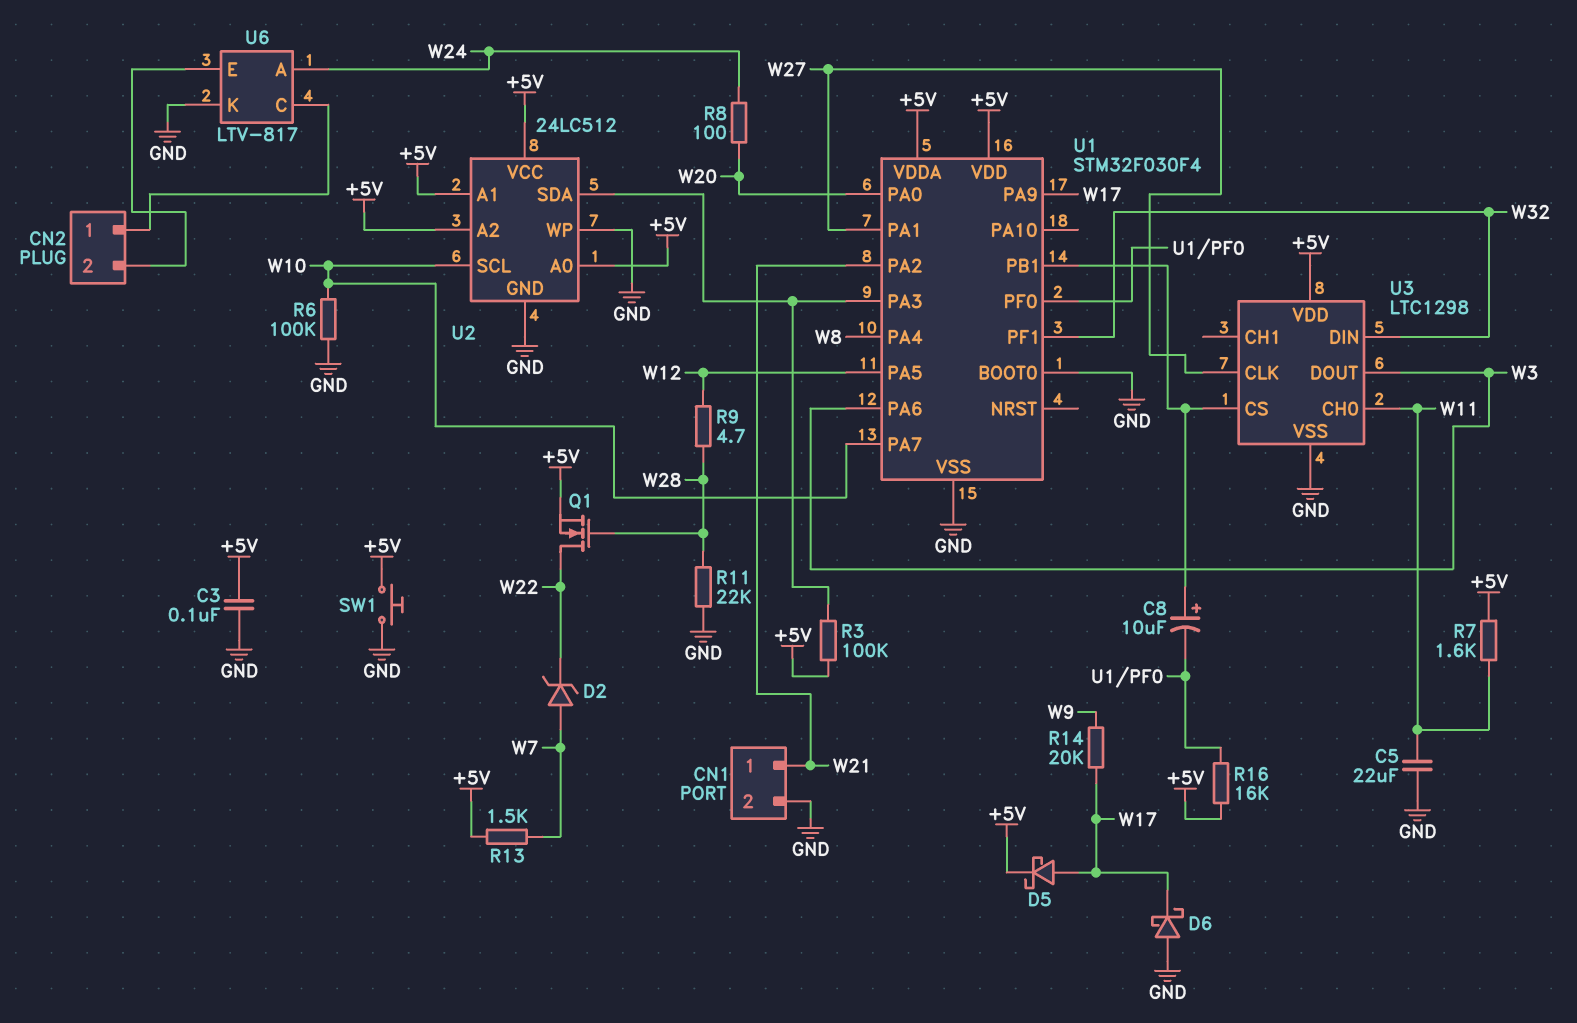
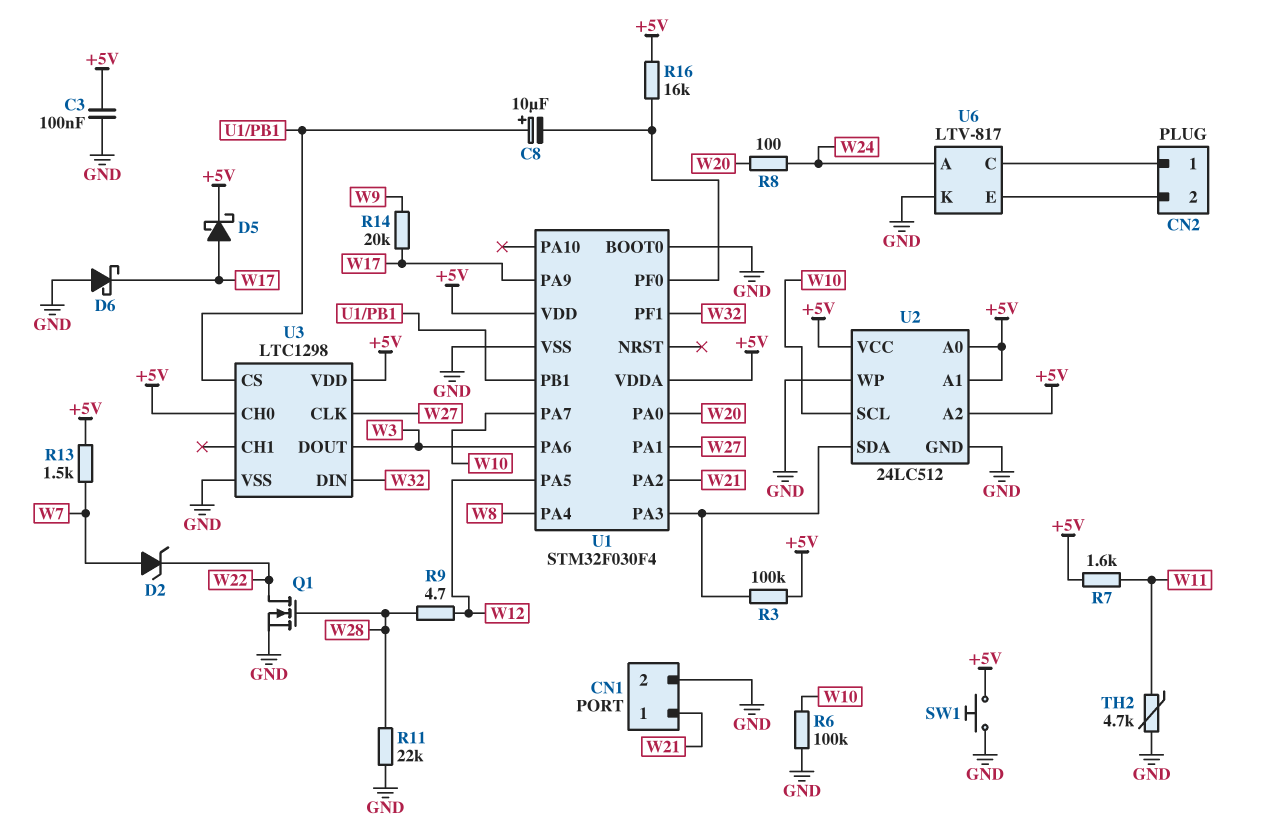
C5: 22uF (GND, W11) -> none
Q1: NMOS (G W28, D W22, S +5V) -> NMOS (G W28, D W22, S GND)
TH2: none -> 4.7k (GND, W11)
U3 pin CH0: W11 -> +5V

